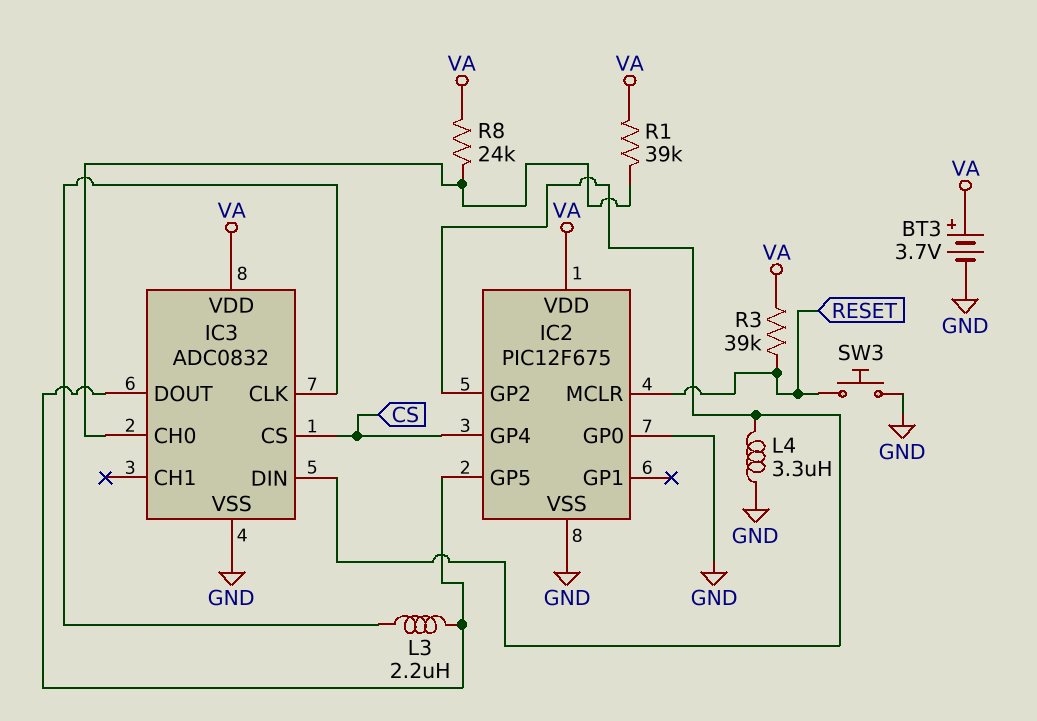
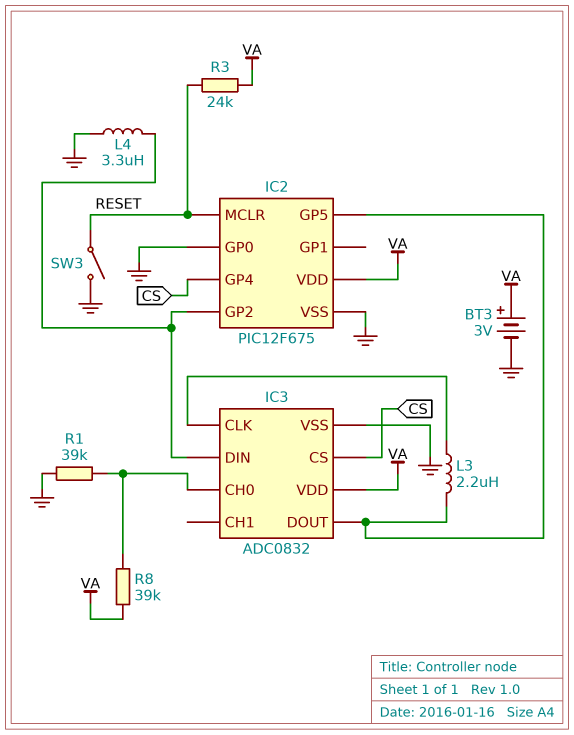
BT3: 3.7V (plus VA, minus GND) -> 3V (plus VA, minus GND)
R1: 39k (IC3/CH0, VA) -> 39k (GND, IC3/CH0)
R3: 39k (RESET, VA) -> 24k (RESET, VA)
R8: 24k (IC3/CH0, VA) -> 39k (IC3/CH0, VA)
SW3: button (GND, RESET) -> switch (GND, RESET)

